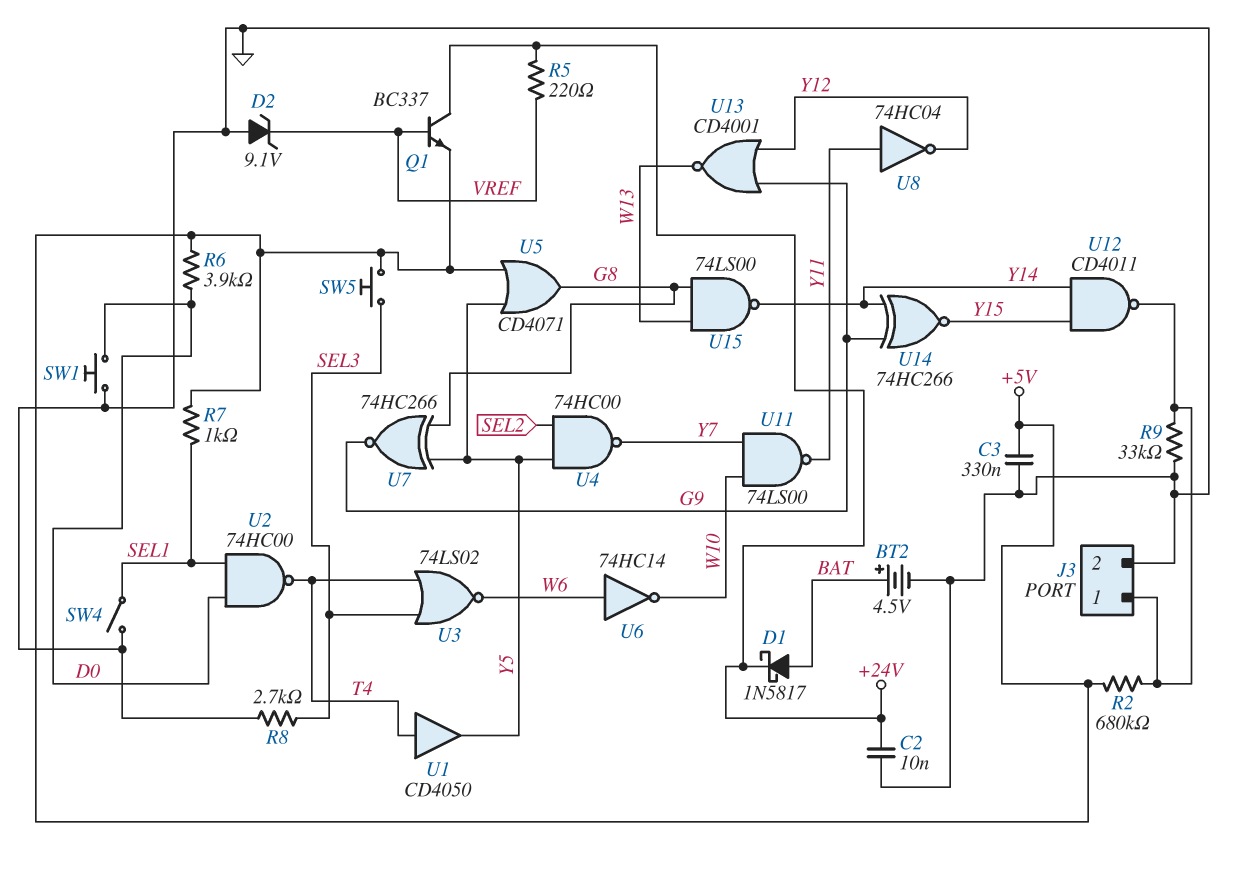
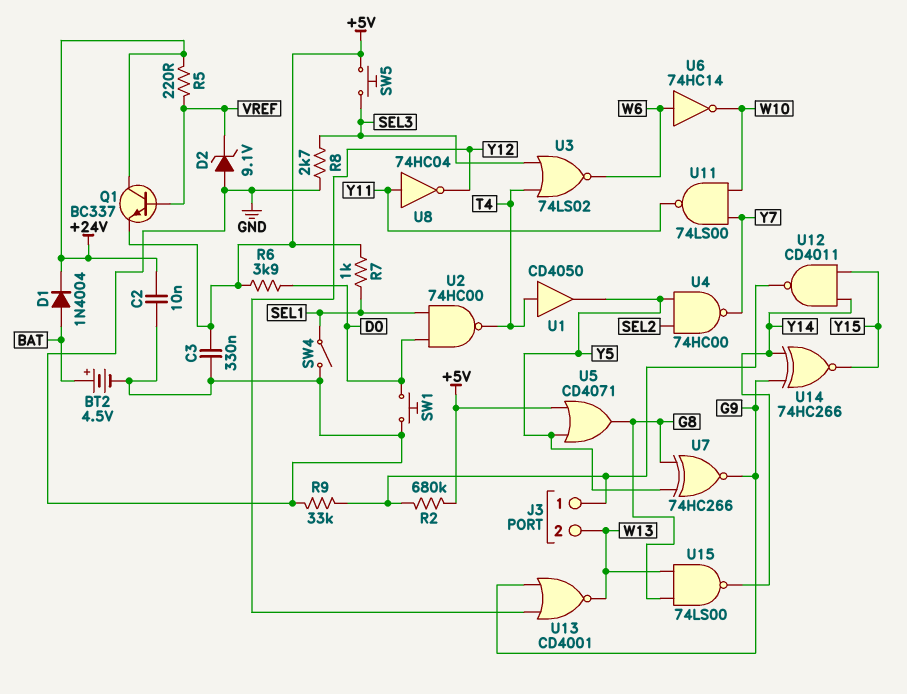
D1: schottky 1N5817 (A BAT, K +24V) -> diode 1N4004 (A BAT, K +24V)
J3 pin 2: GND -> W13

